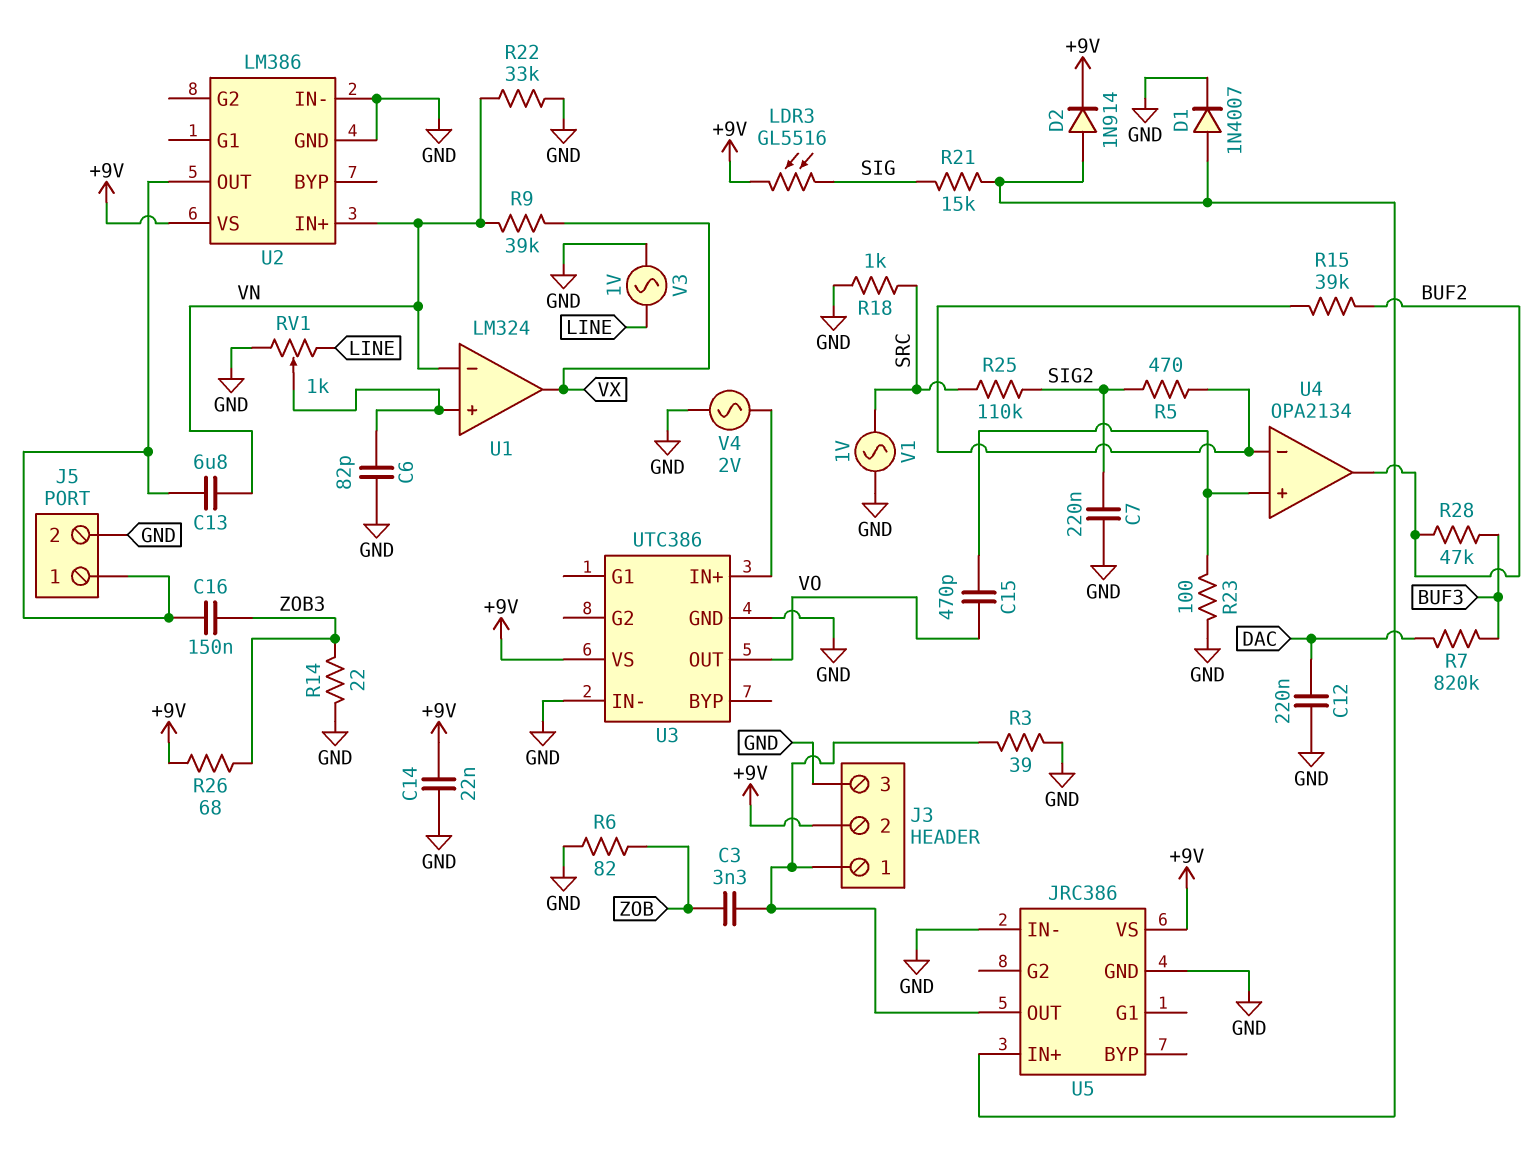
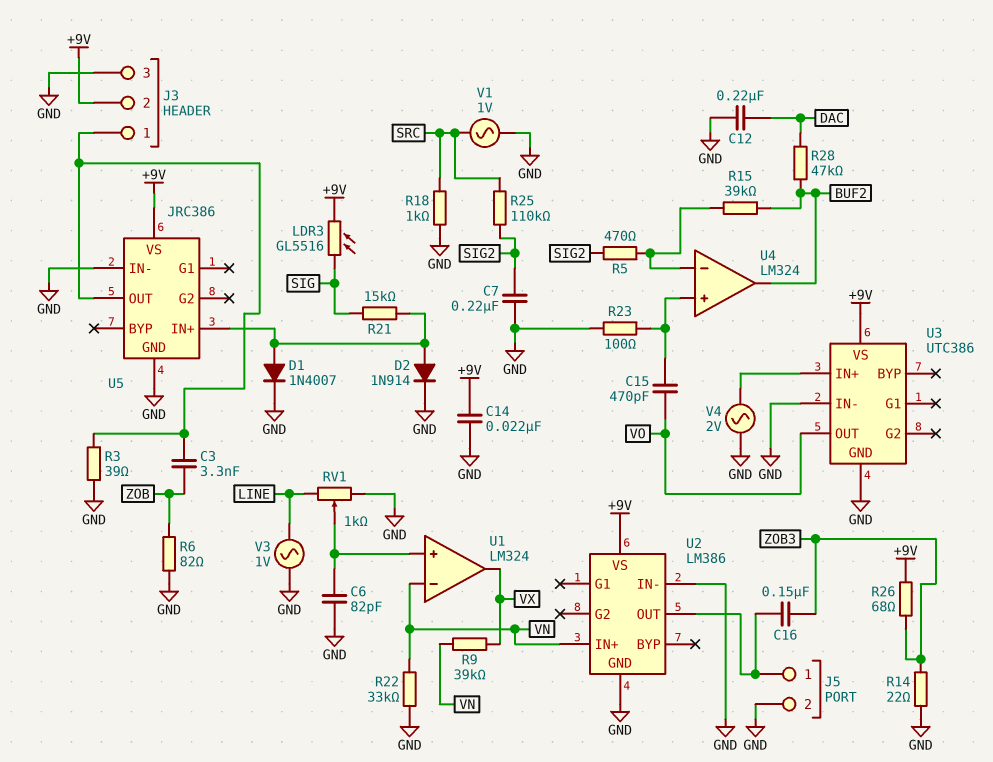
C13: 6.8uF (J5/1, VN) -> none
D2: diode 1N914 (A U5/IN+, K +9V) -> diode 1N914 (A U5/IN+, K GND)
R7: 820k (BUF3, DAC) -> none
R28: 47k (BUF2, BUF3) -> 47k (BUF2, DAC)
U4: OPA2134 -> LM324

